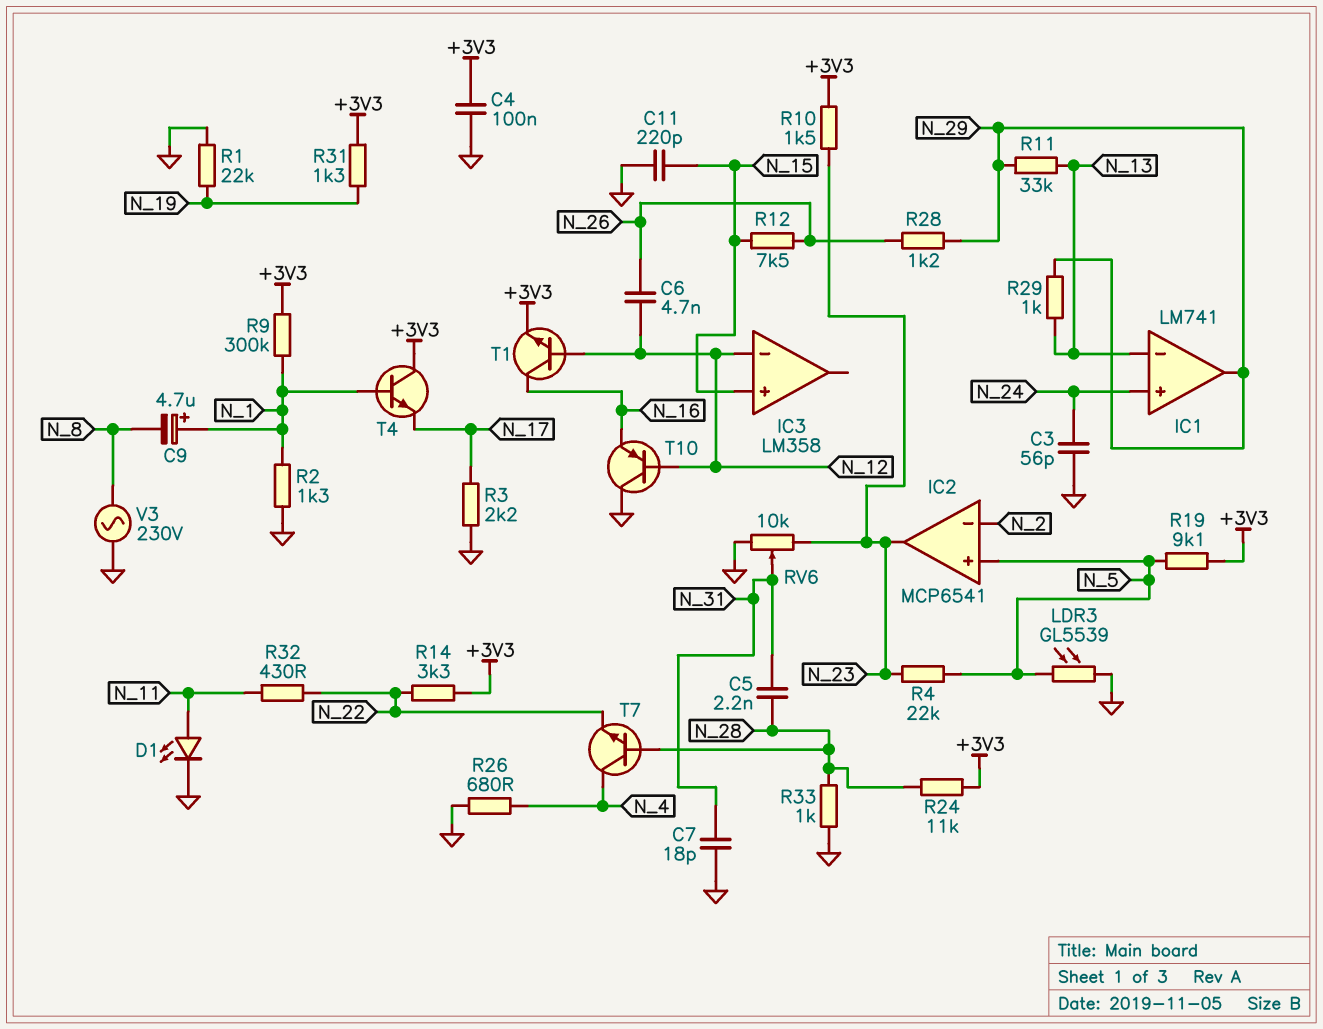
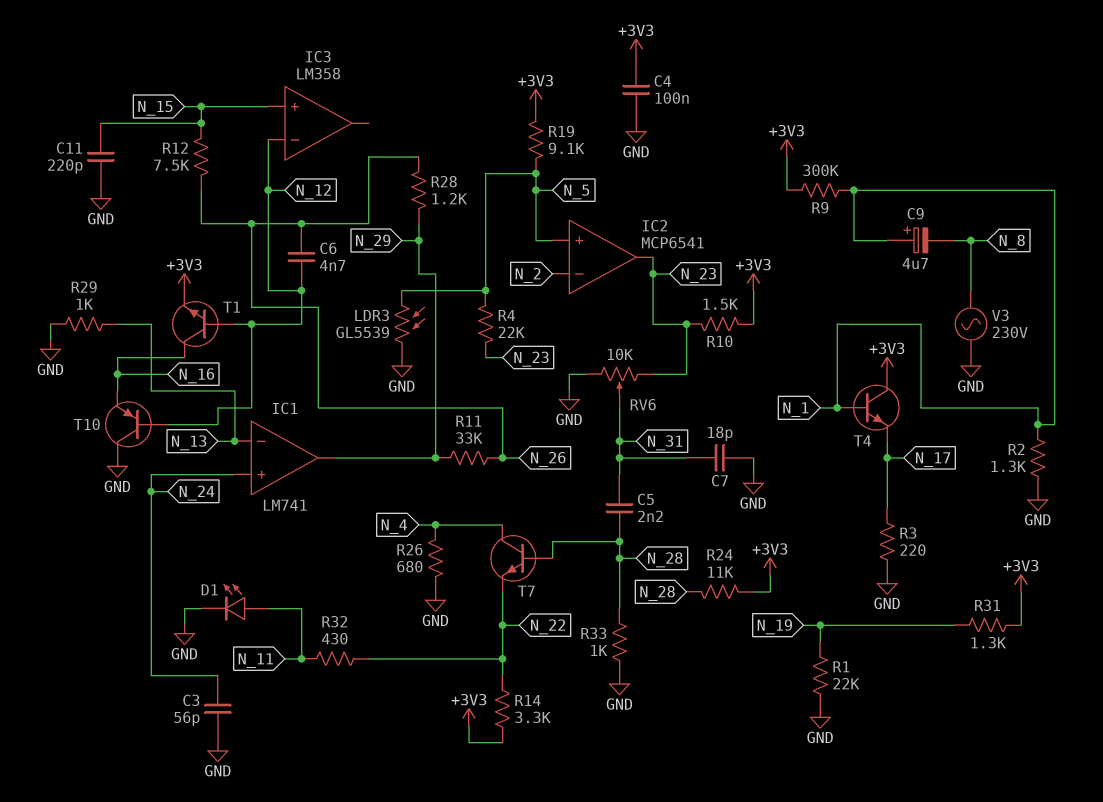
R3: 2.2k (GND, N_17) -> 220 (GND, N_17)
R11: 33k (N_13, N_29) -> 33k (N_26, N_29)
R29: 1k (N_13, N_29) -> 1k (GND, N_13)

